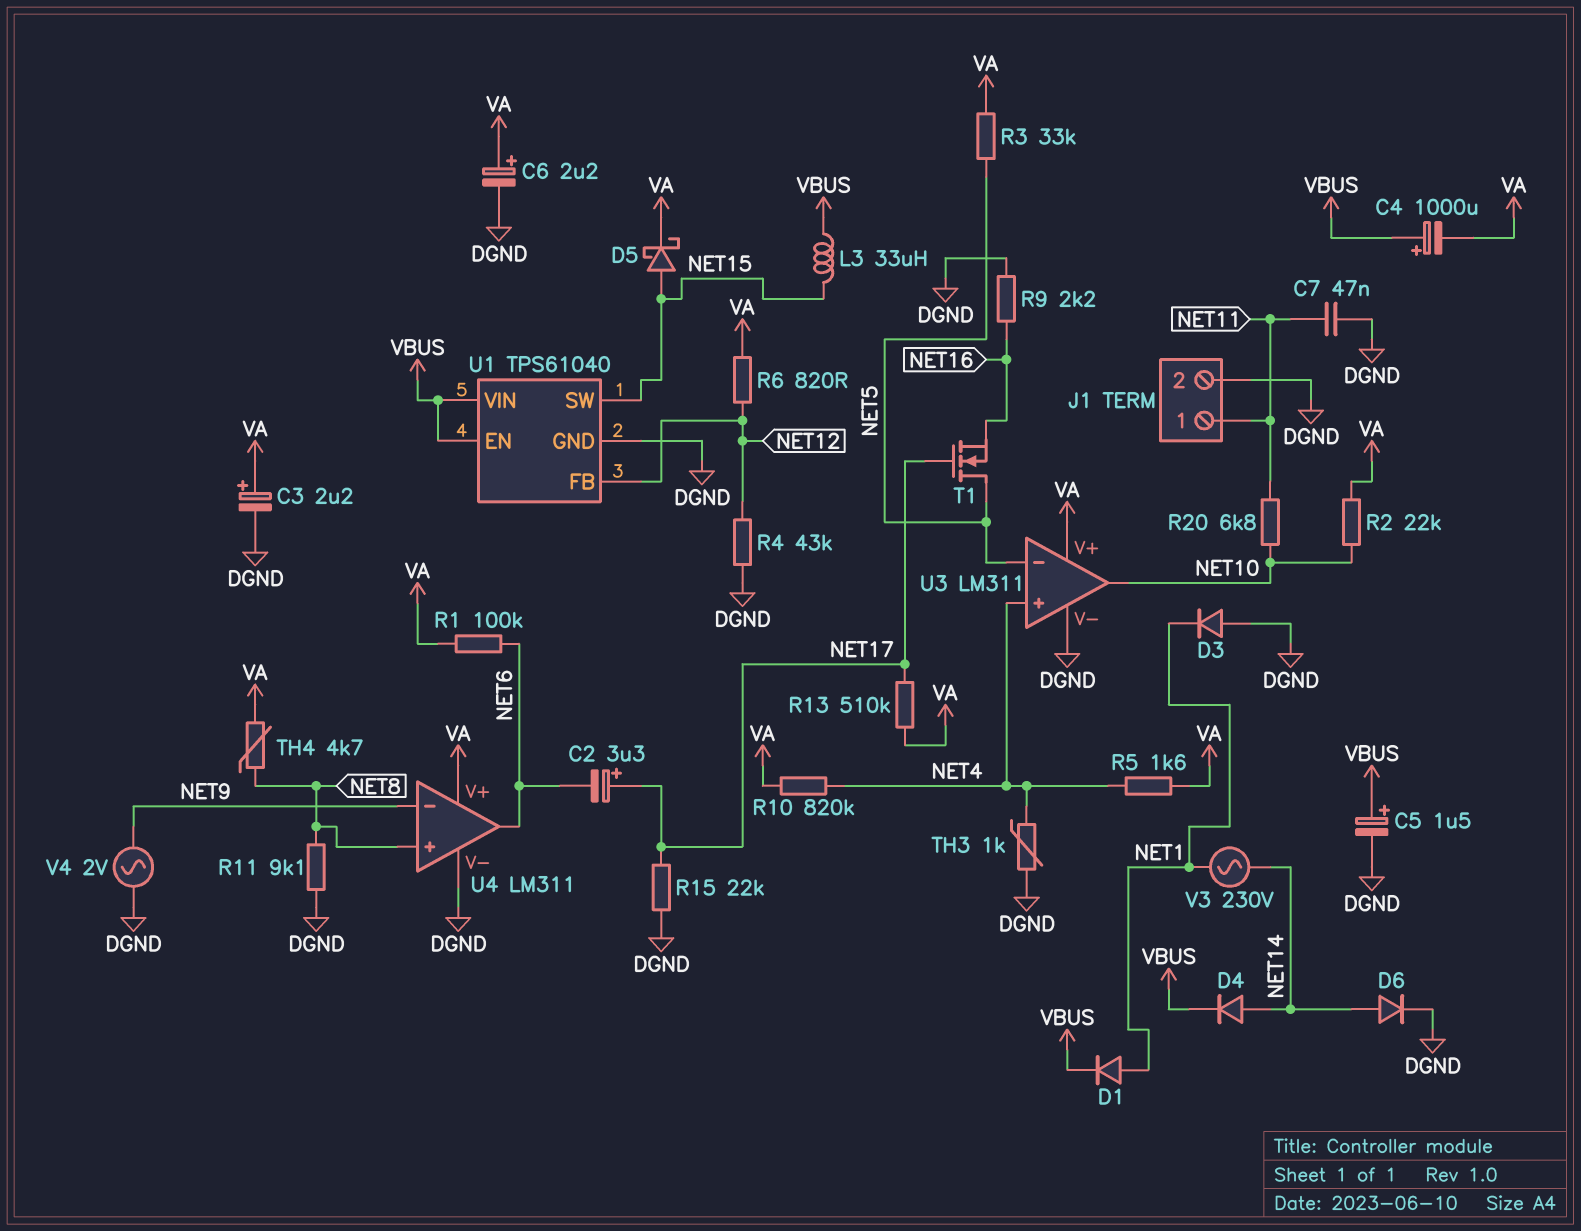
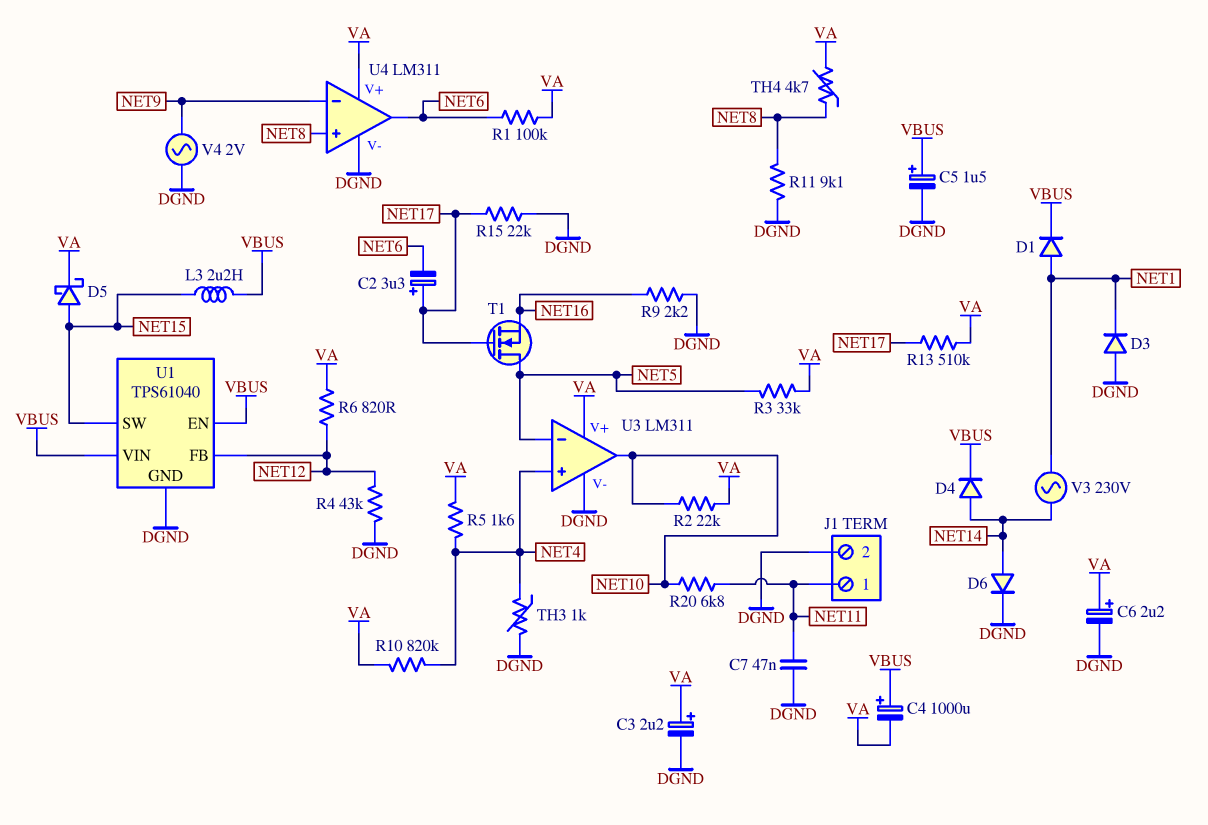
L3: 33uH (NET15, VBUS) -> 2.2uH (NET15, VBUS)

